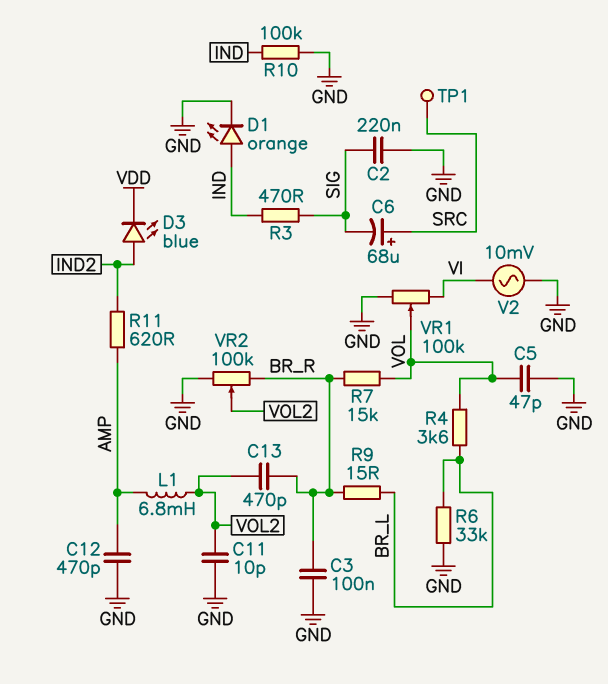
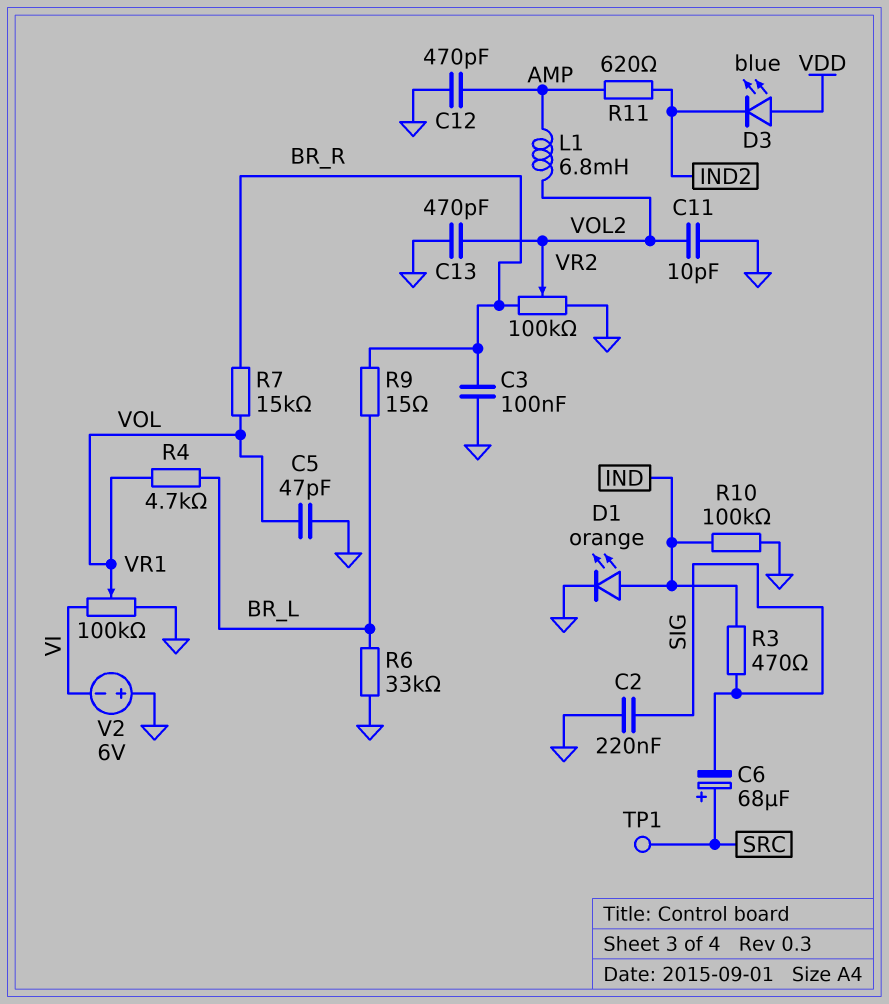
C13: 470pF (BR_R, VOL2) -> 470pF (GND, VOL2)
D3: LED blue (A IND2, K VDD) -> LED blue (A VDD, K IND2)
R4: 3.6k (BR_L, VOL) -> 4.7k (BR_L, VOL)
V2: AC 10mV (GND, VI) -> 6V (plus GND, minus VI)

